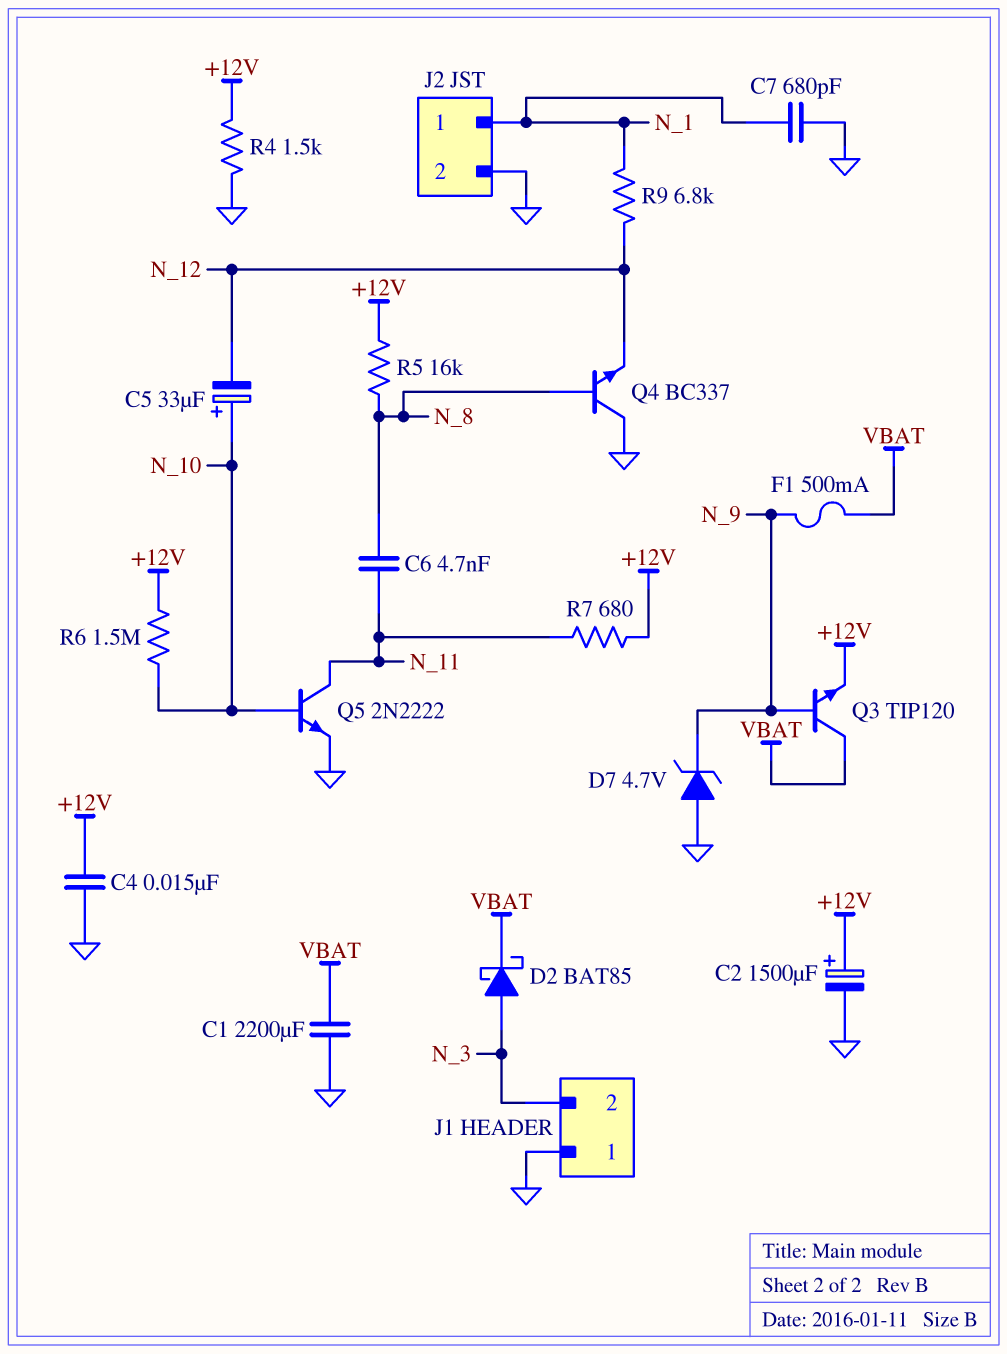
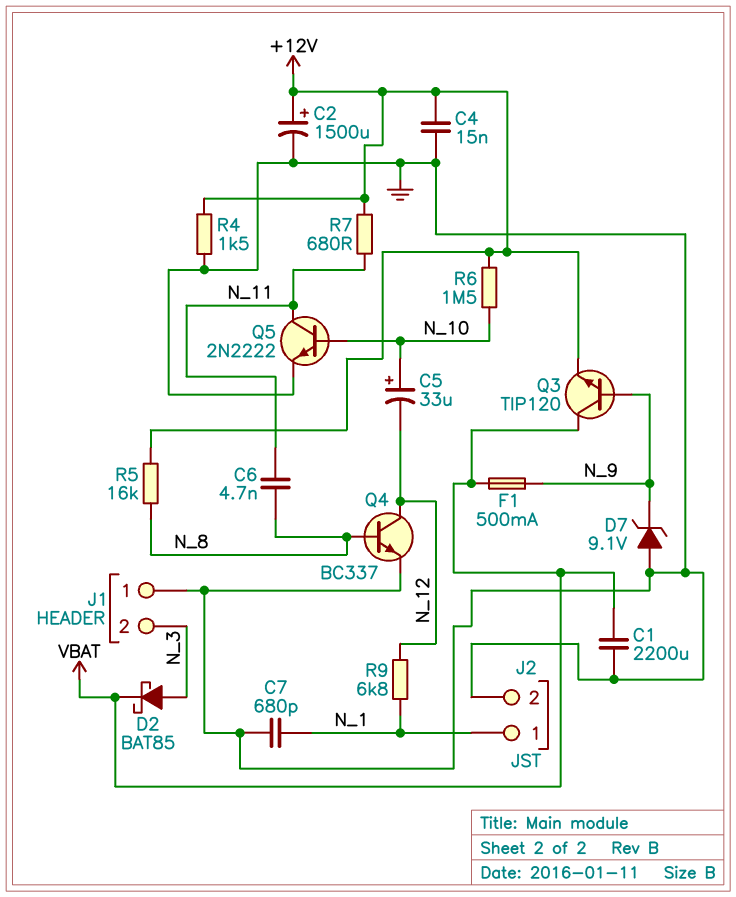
D7: zener 4.7V (A GND, K N_9) -> zener 9.1V (A GND, K N_9)
Q4: NPN BC337 (B N_8, C GND, E N_12) -> NPN BC337 (B N_8, C N_12, E GND)

